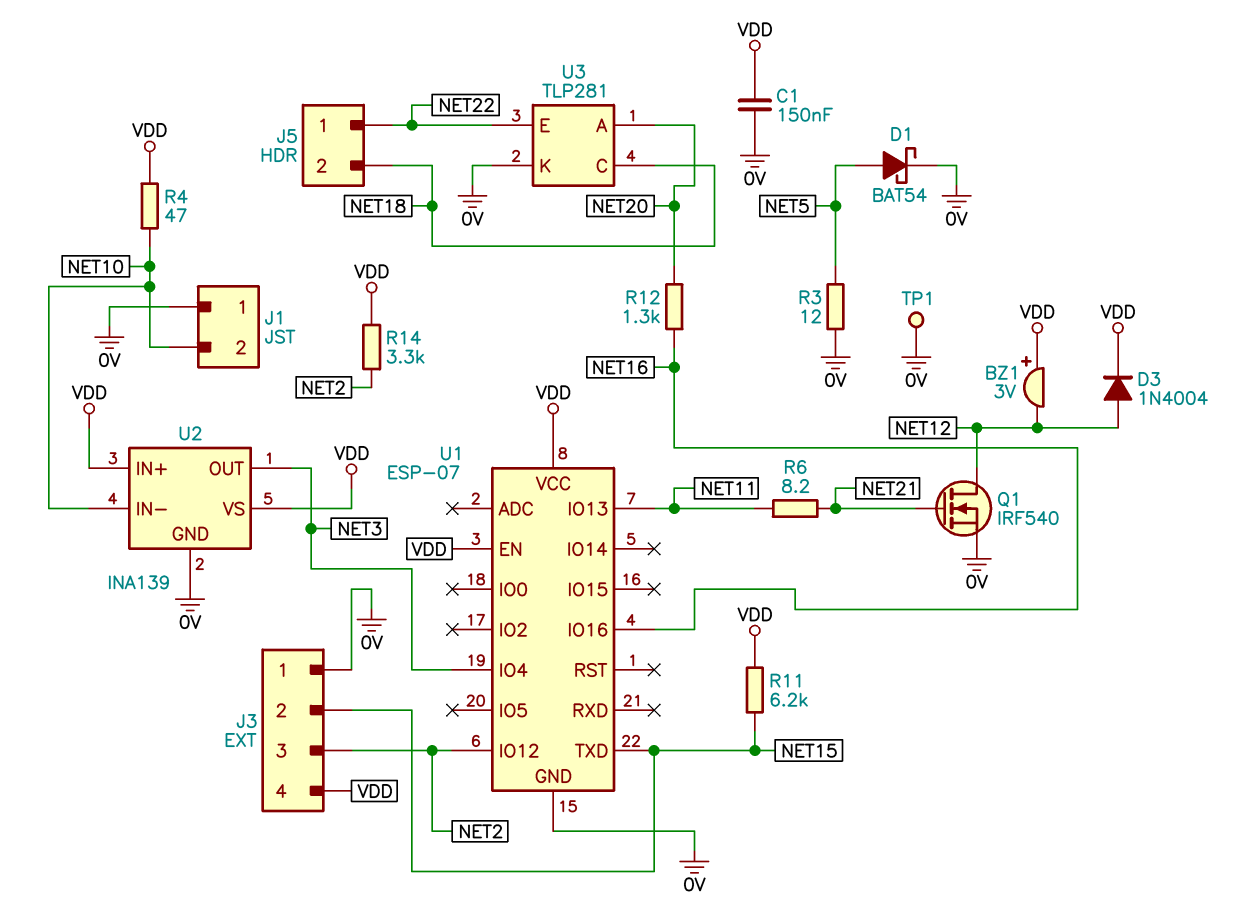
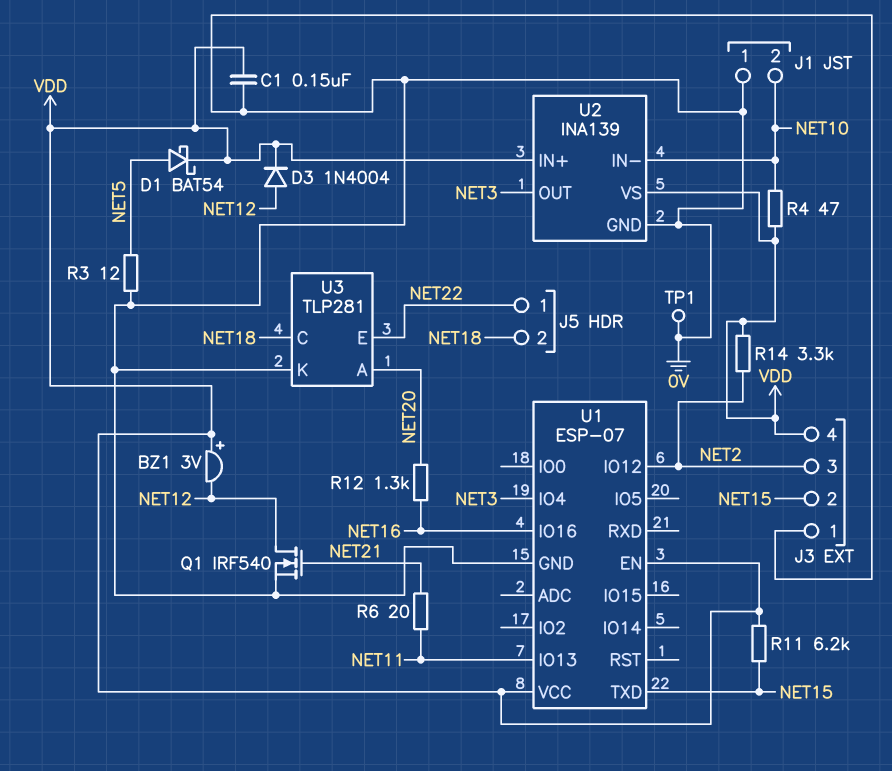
D1: schottky BAT54 (A NET5, K 0V) -> schottky BAT54 (A NET5, K VDD)
R6: 8.2 (NET11, NET21) -> 20 (NET11, NET21)

